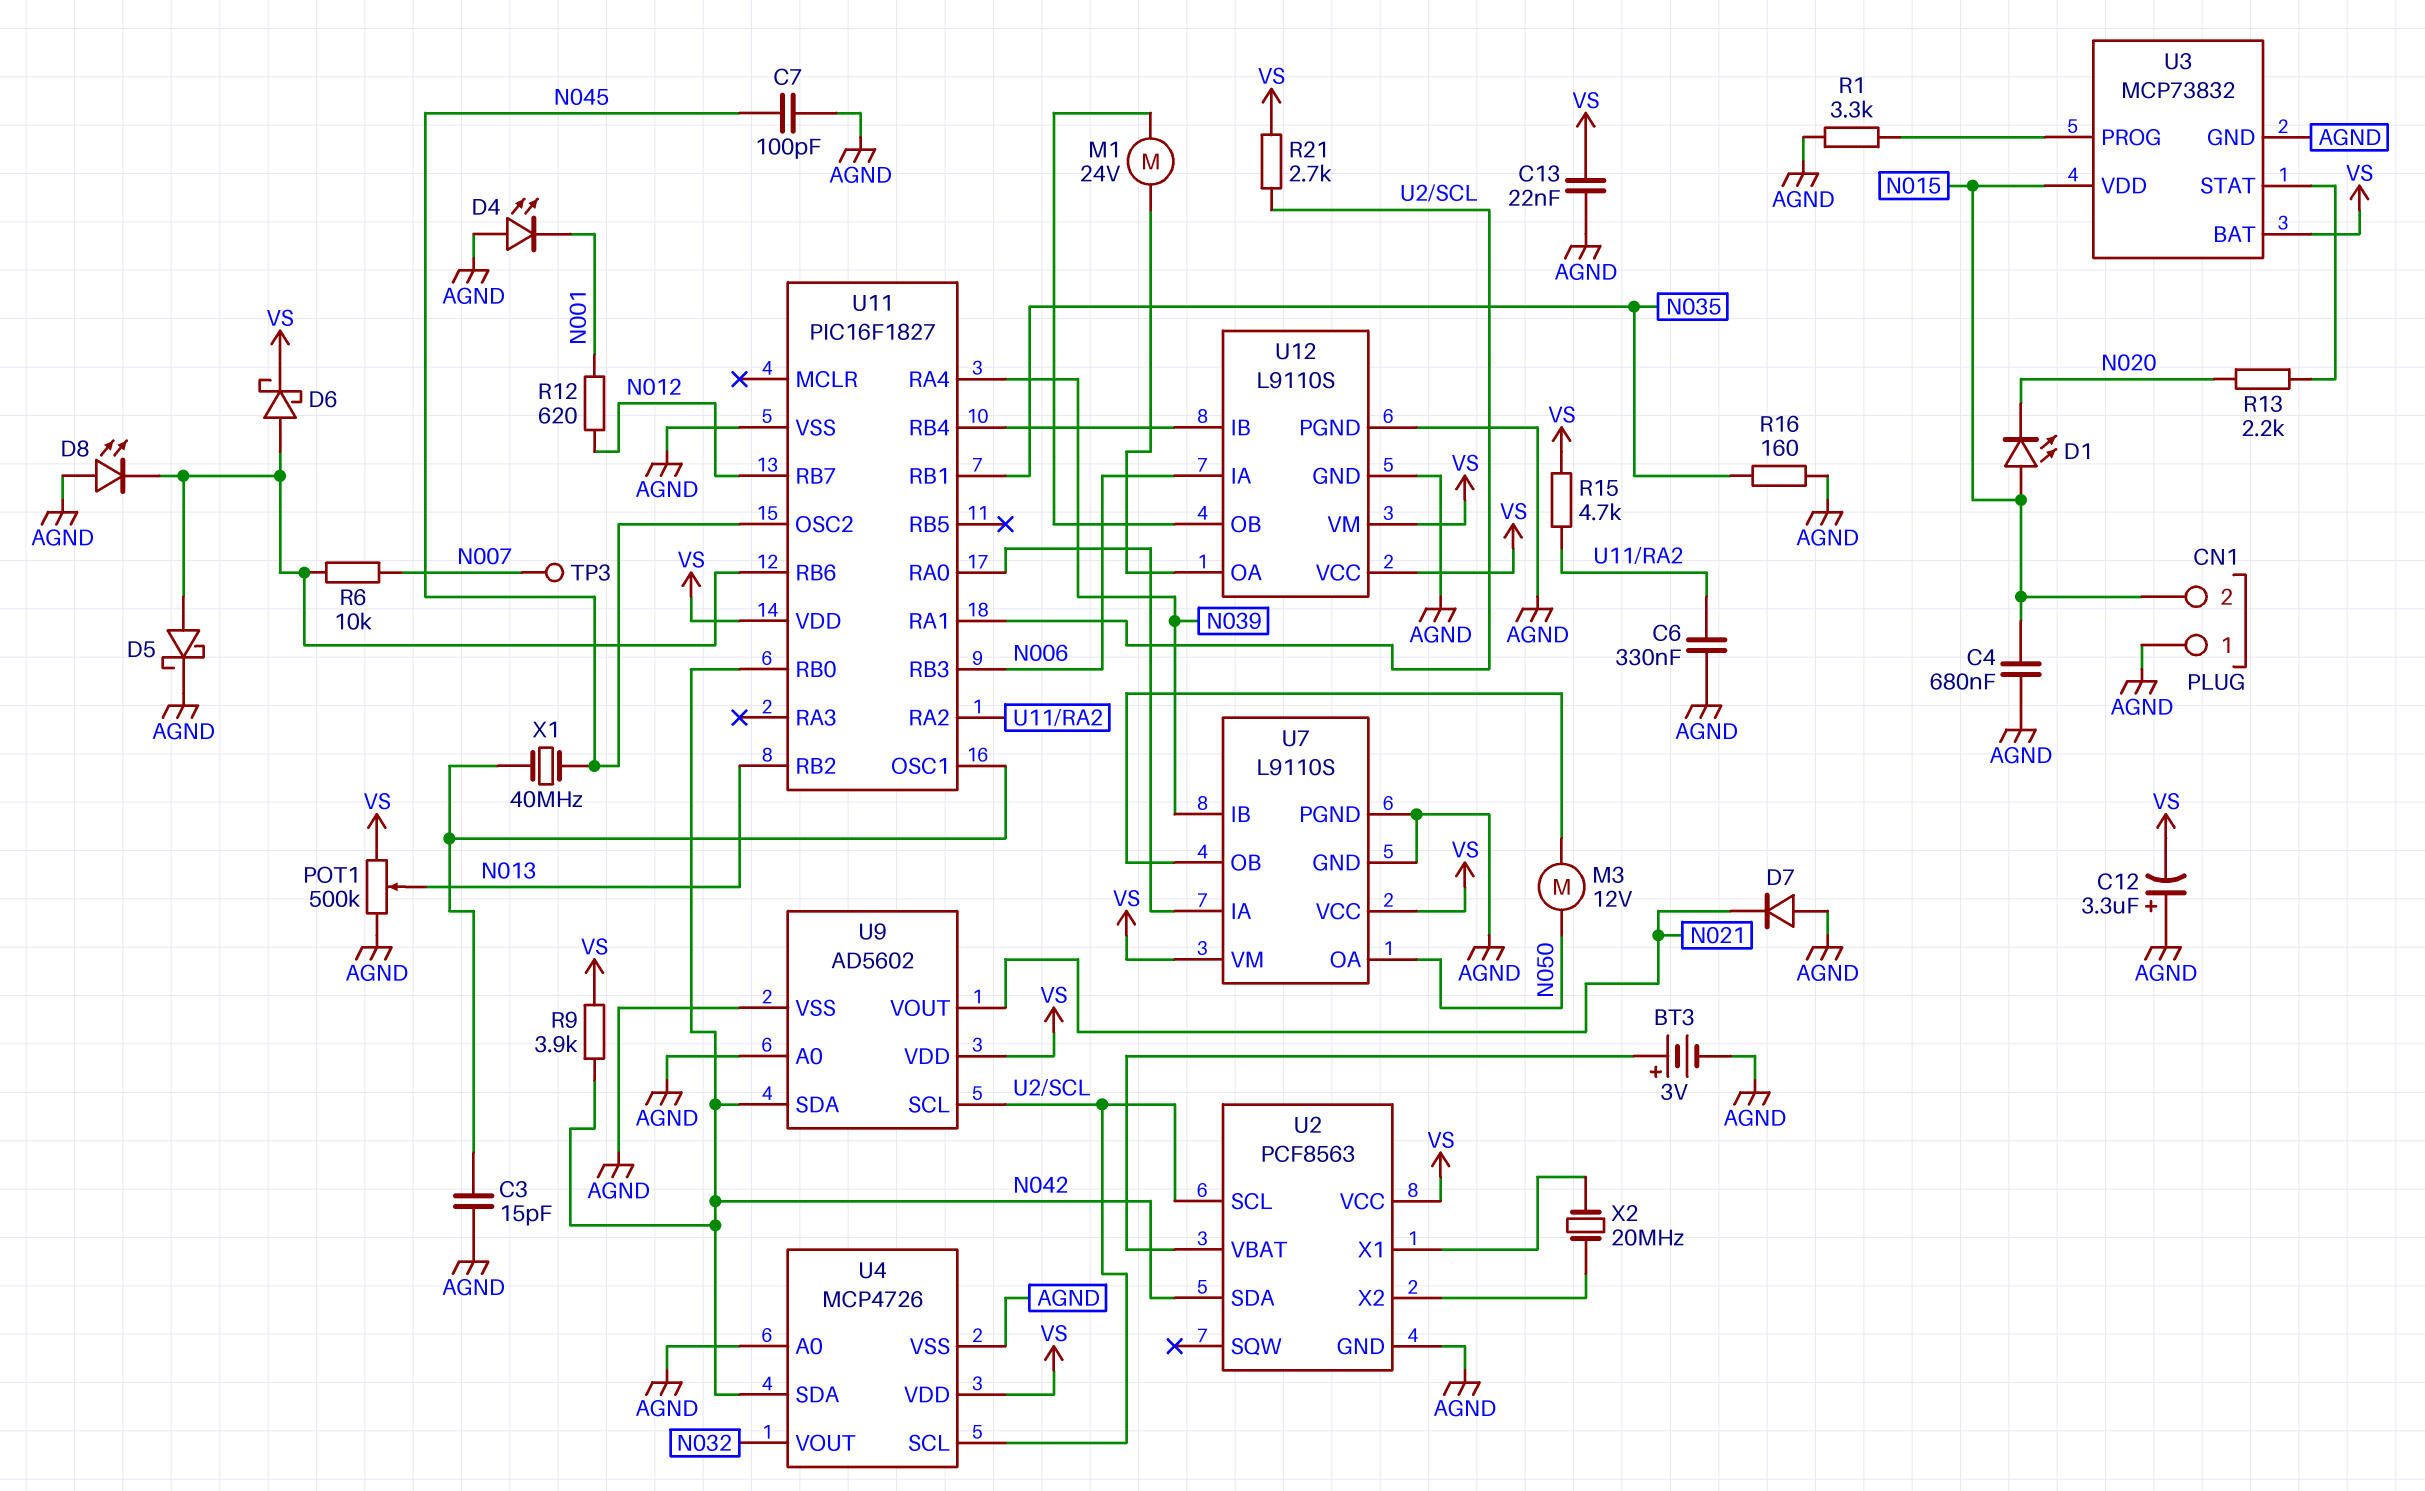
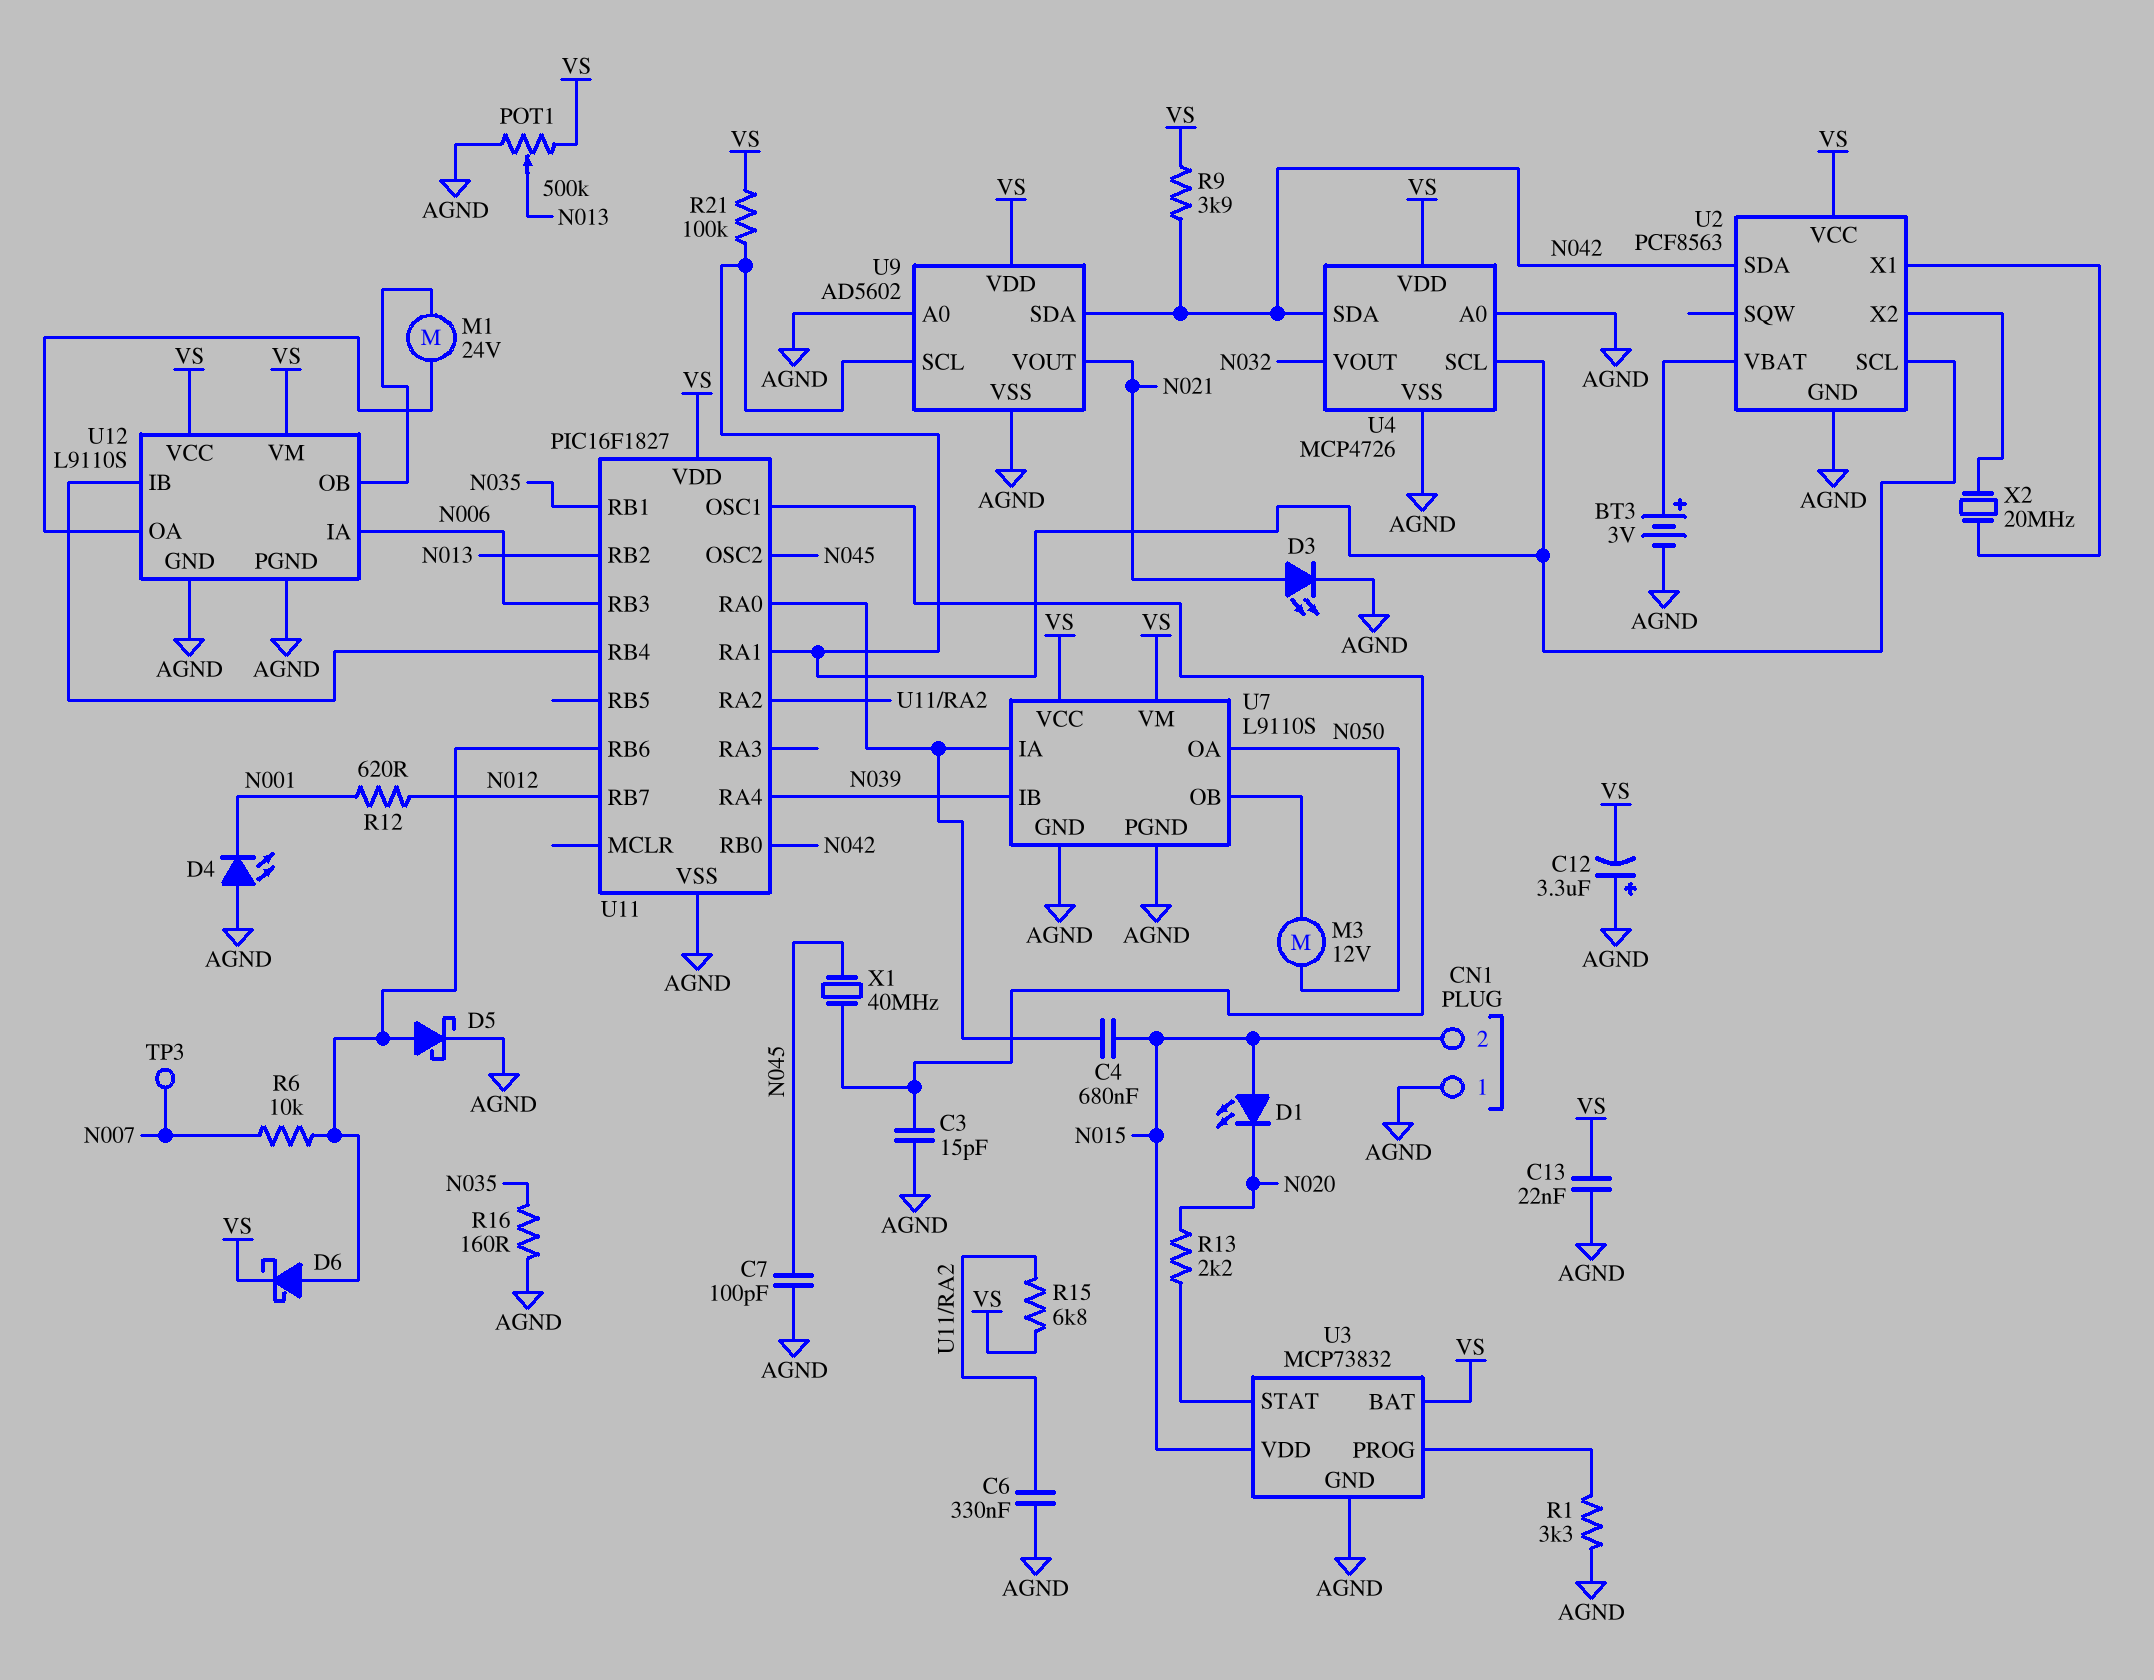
C4: 680nF (AGND, N015) -> 680nF (N015, U7/IA)
D3: none -> LED (A N021, K AGND)
D7: diode (A AGND, K N021) -> none
D8: LED (A AGND, K U11/RB6) -> none
R15: 4.7k (U11/RA2, VS) -> 6.8k (U11/RA2, VS)
R21: 2.7k (U2/SCL, VS) -> 100k (U2/SCL, VS)

